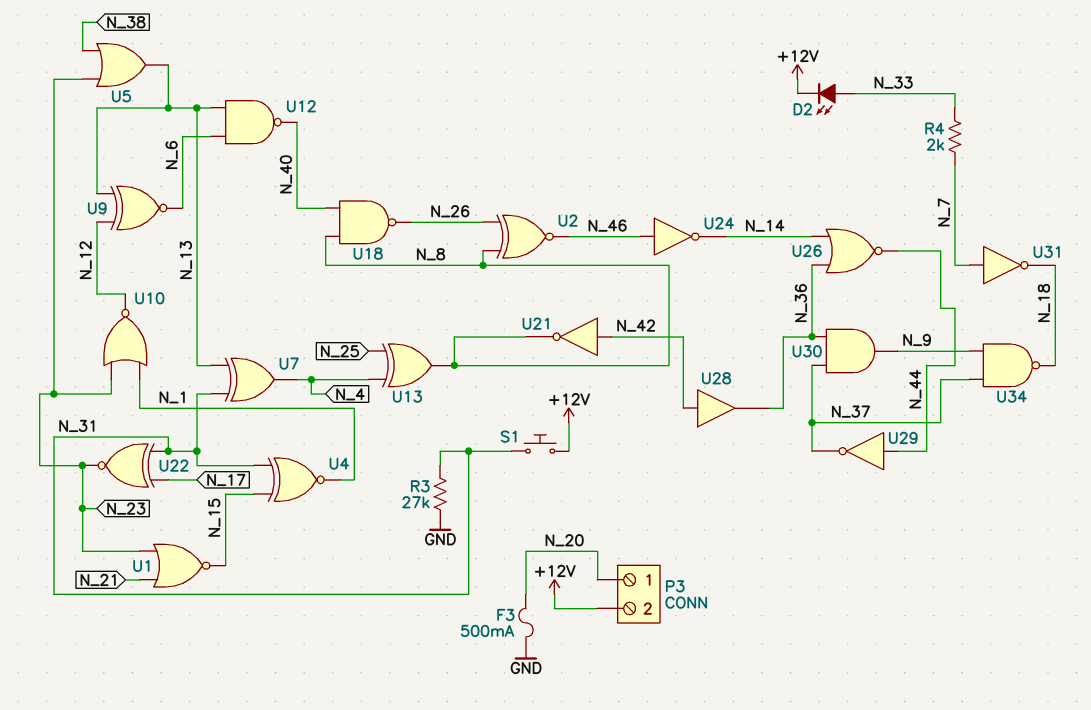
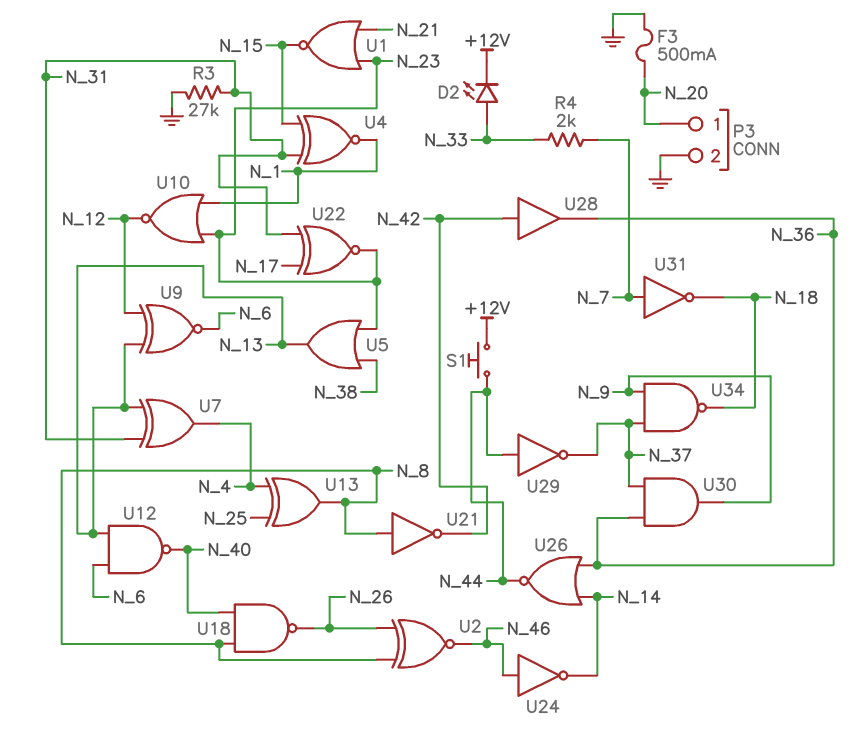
P3 pin 2: +12V -> GND
S1: button (+12V, N_31) -> button (+12V, N_44)
U21: NOT (in N_42, out N_8) -> NOT (in N_8, out N_42)

